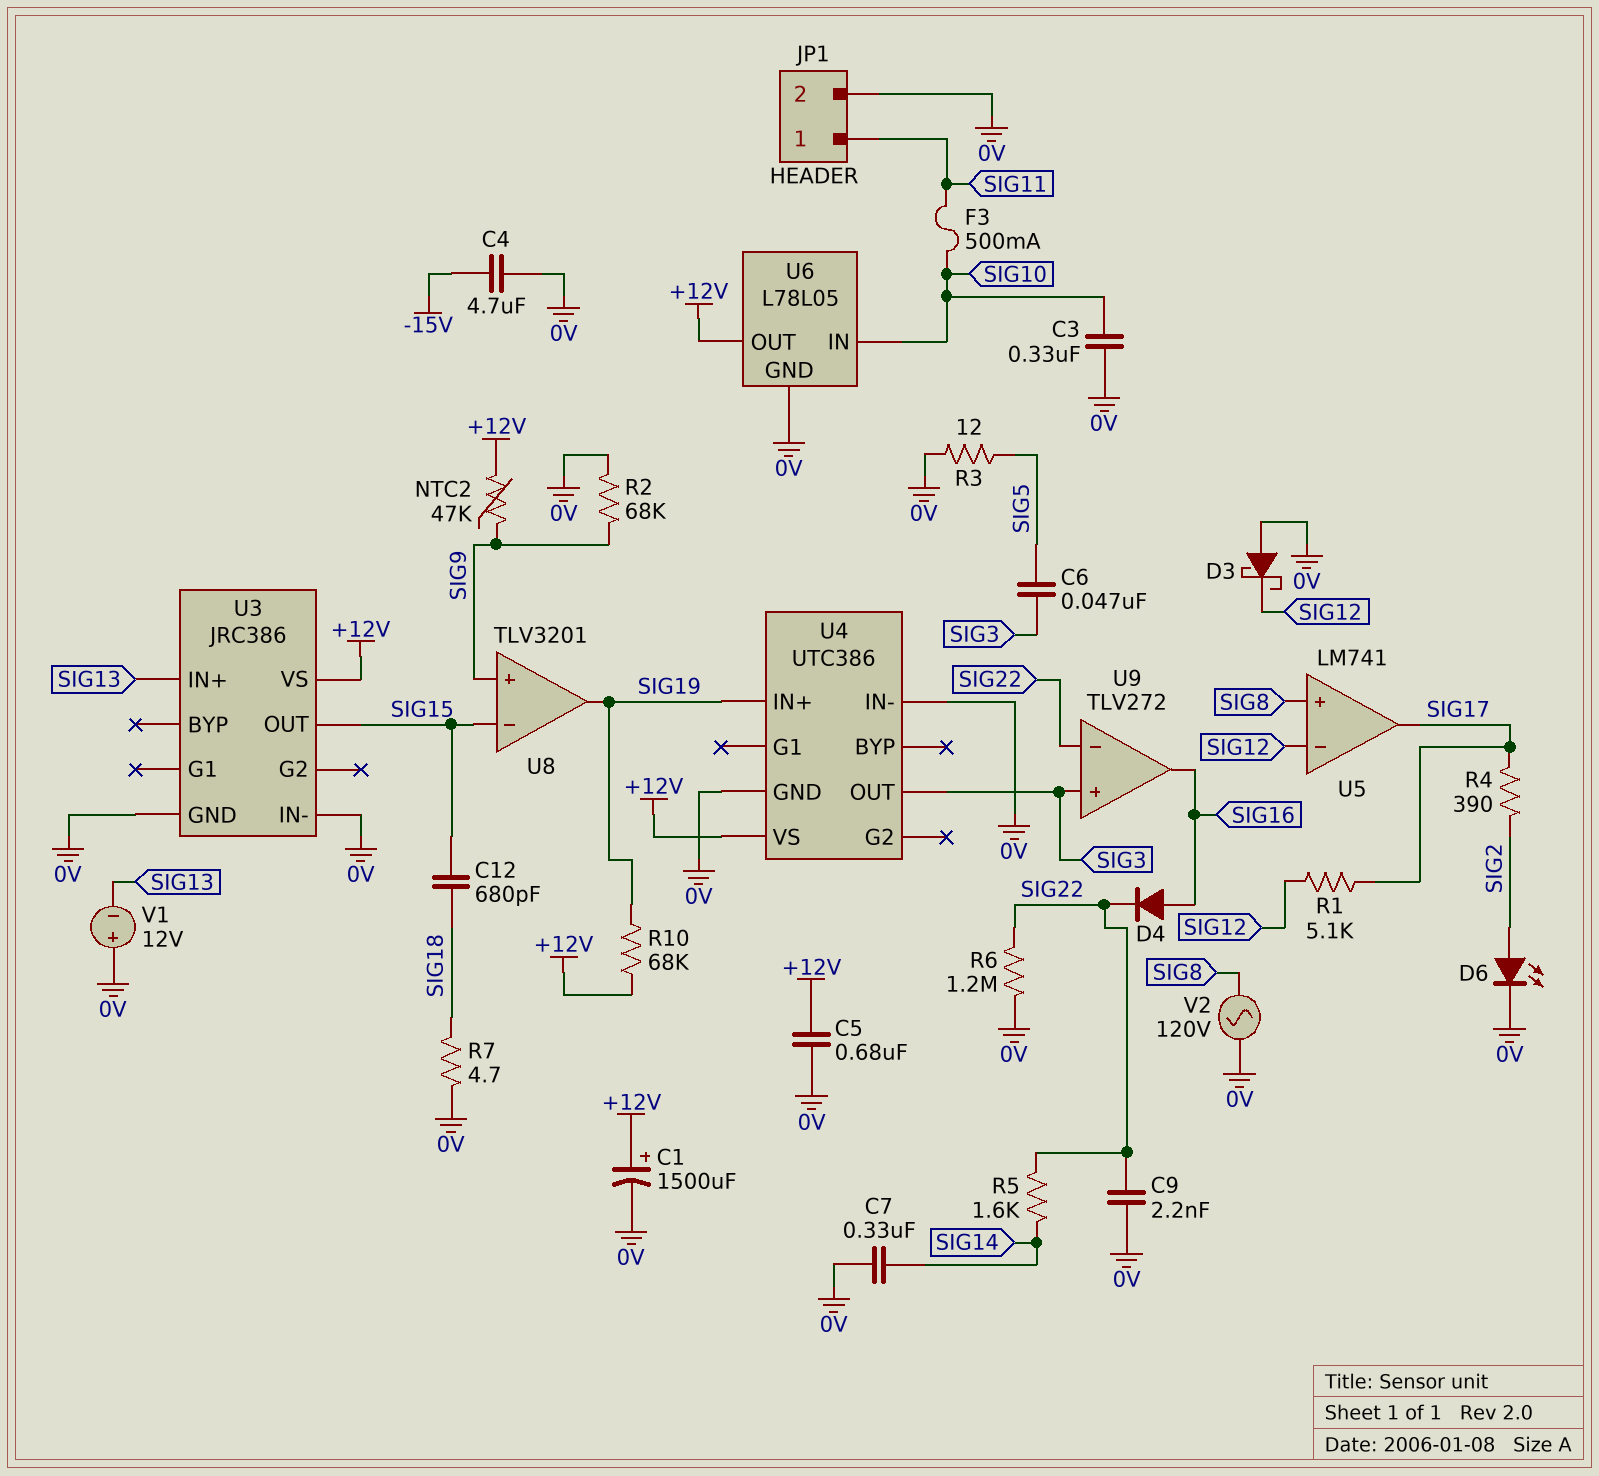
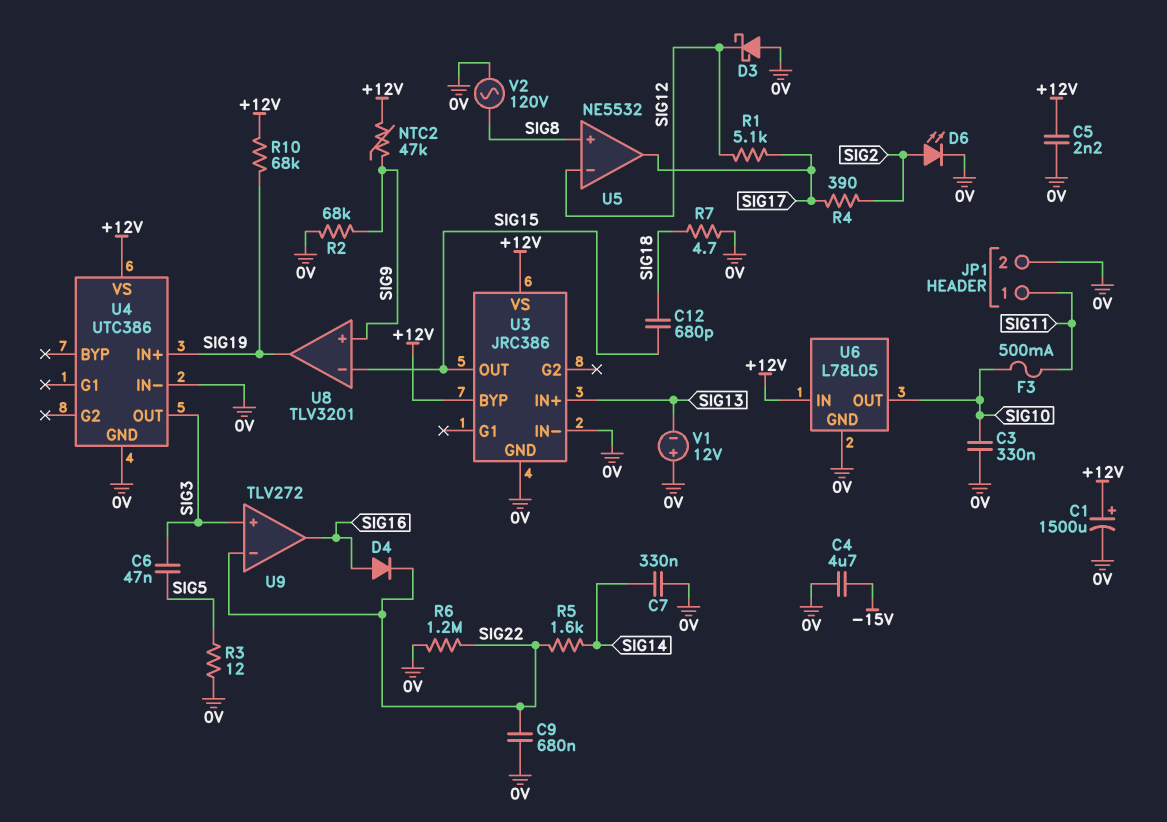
C5: 680nF (+12V, 0V) -> 2.2nF (+12V, 0V)
C9: 2.2nF (0V, SIG22) -> 680nF (0V, SIG22)
U3 pin BYP: none -> +12V
U5: LM741 -> NE5532
U6 pin IN: SIG10 -> +12V
U6 pin OUT: +12V -> SIG10

